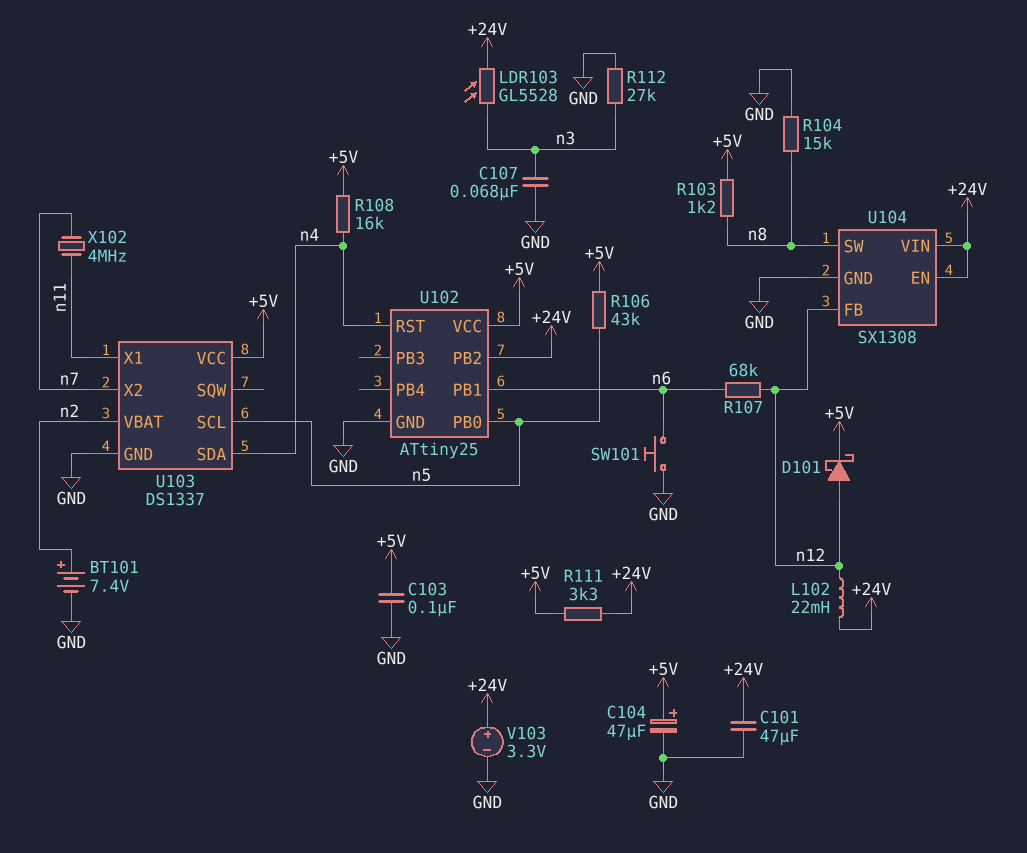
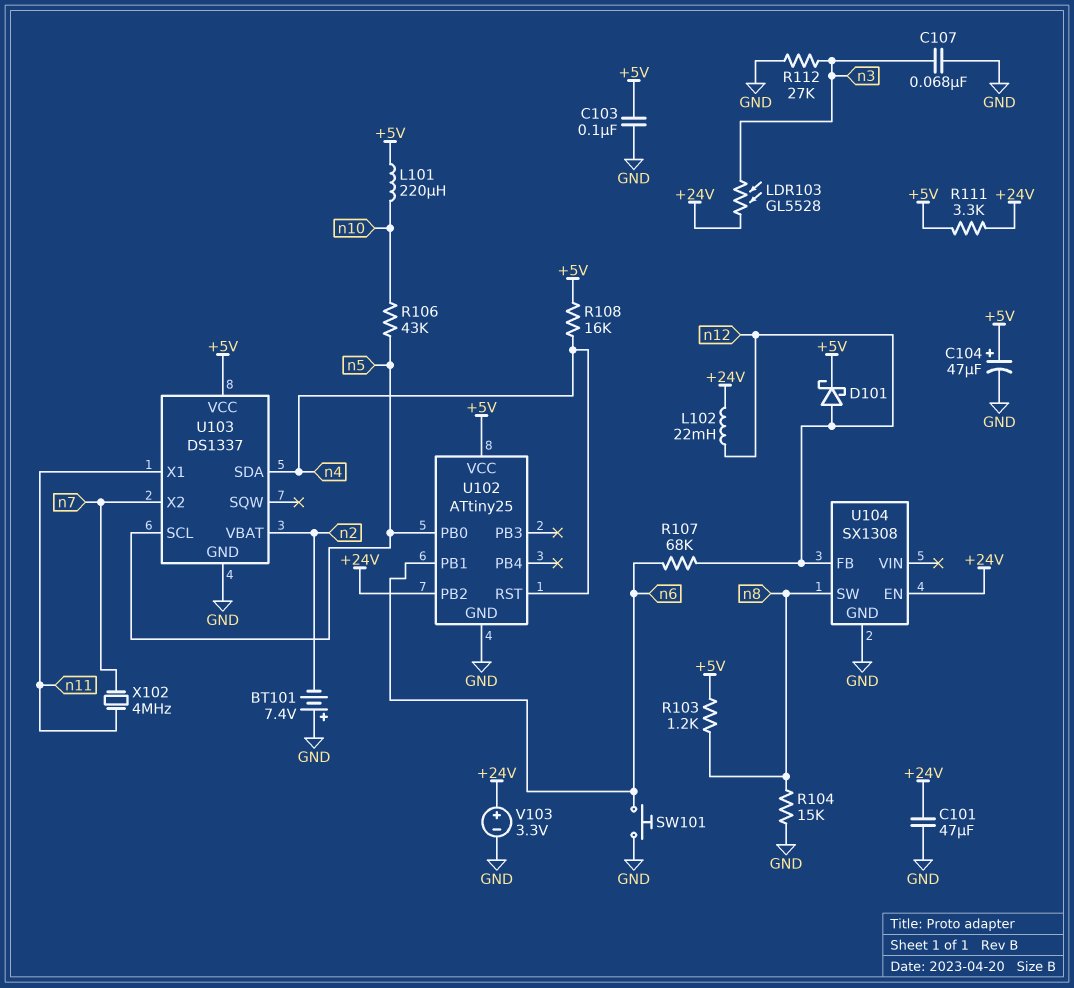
BT101: 7.4V (plus n2, minus GND) -> 7.4V (plus GND, minus n2)
L101: none -> 220uH (+5V, n10)
R106: 43k (+5V, n5) -> 43k (n5, n10)
U104 pin VIN: +24V -> none

